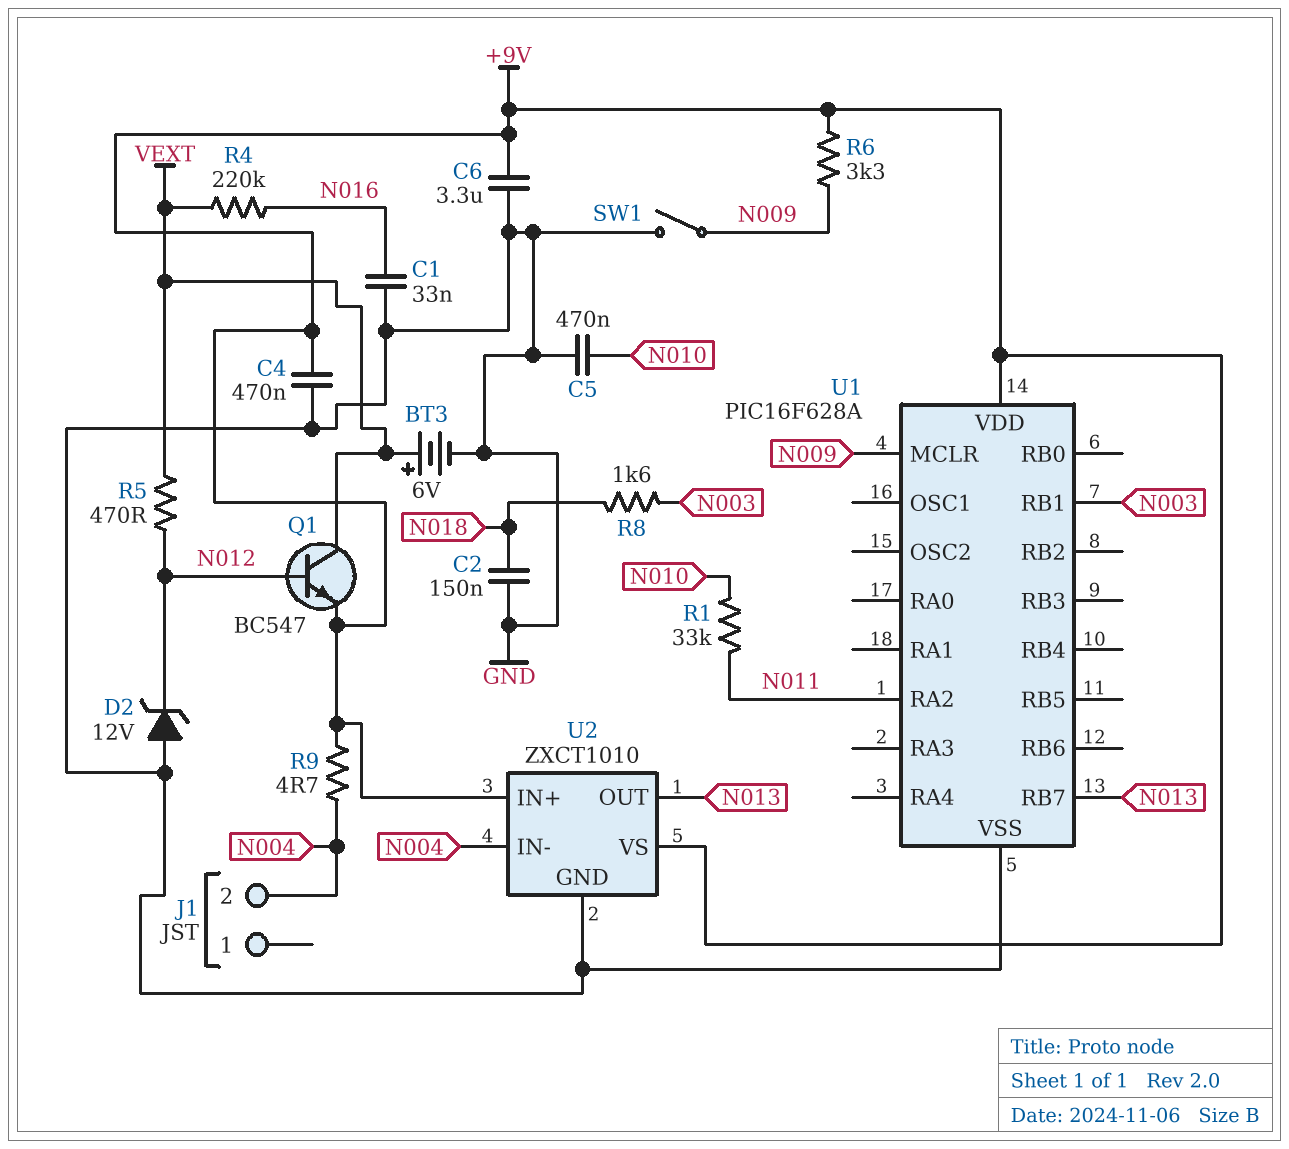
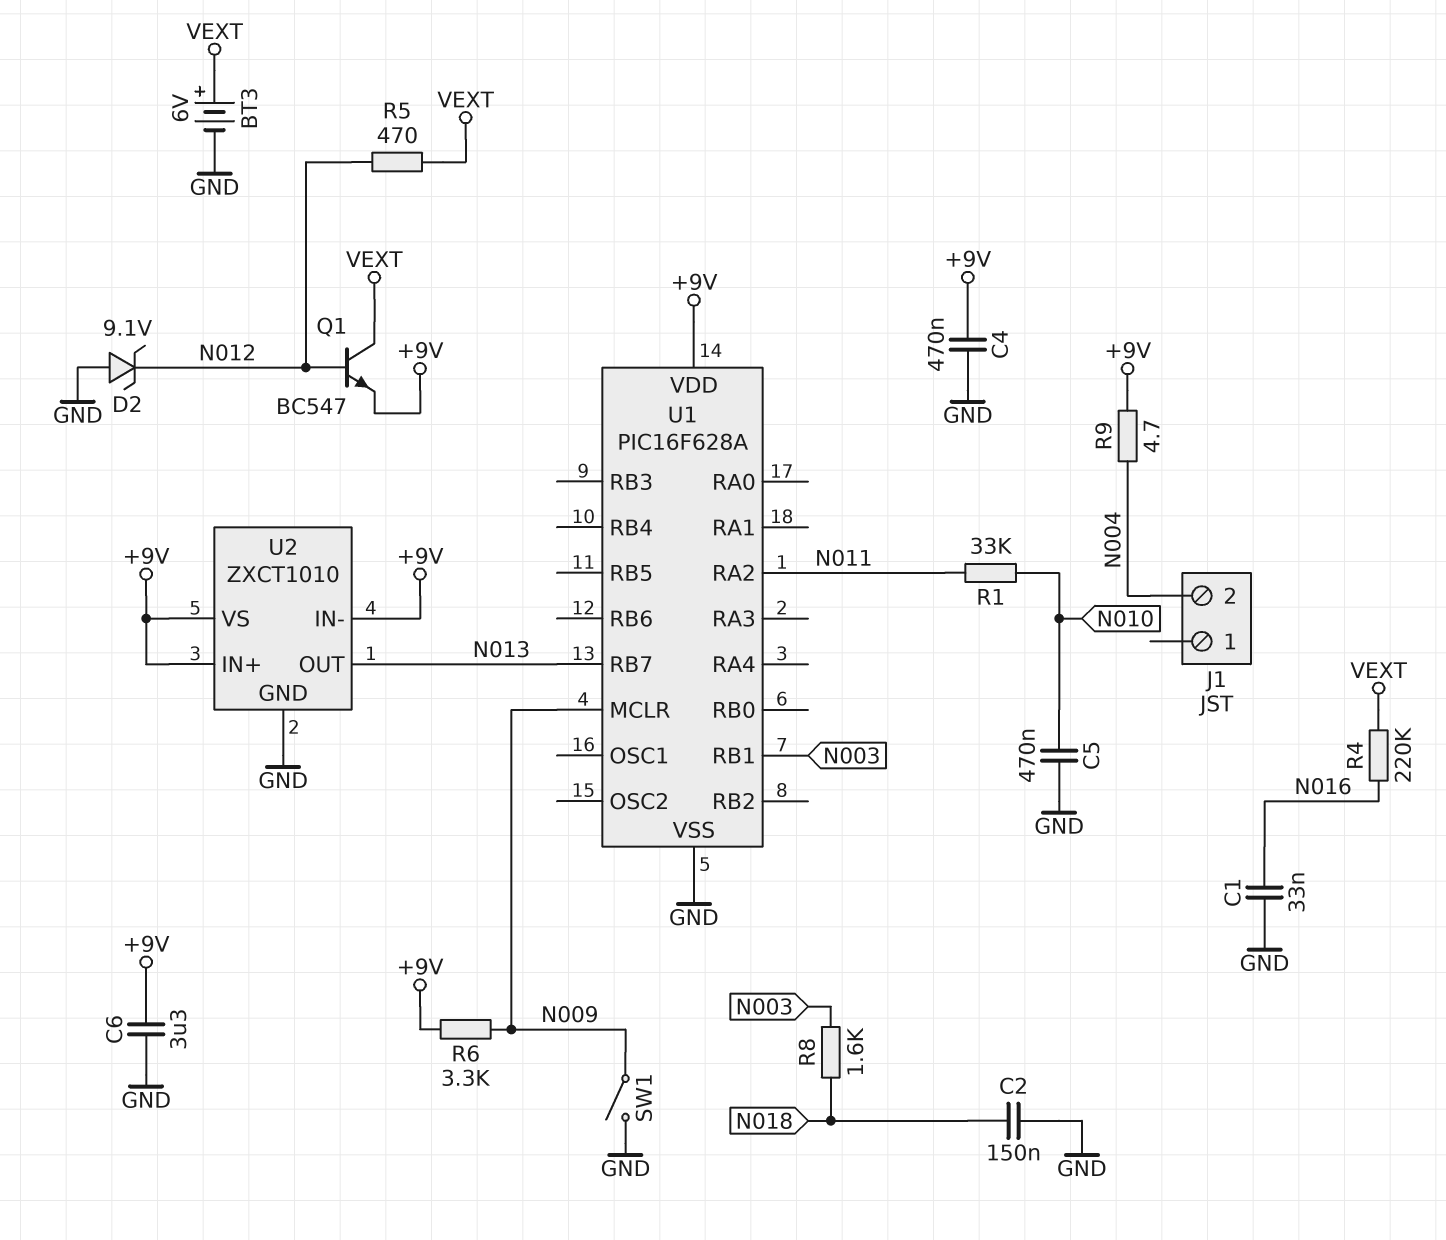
D2: zener 12V (A GND, K N012) -> zener 9.1V (A GND, K N012)
U2 pin IN-: N004 -> +9V

